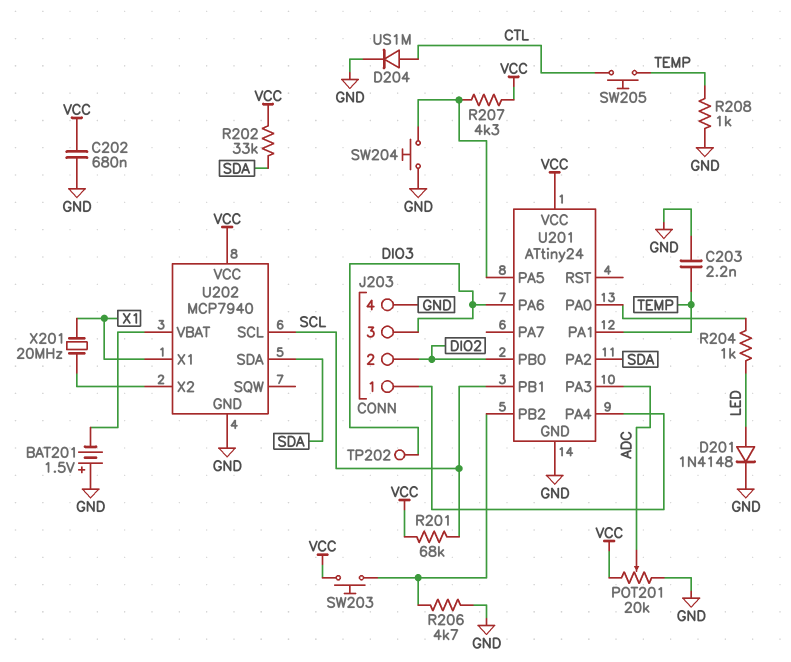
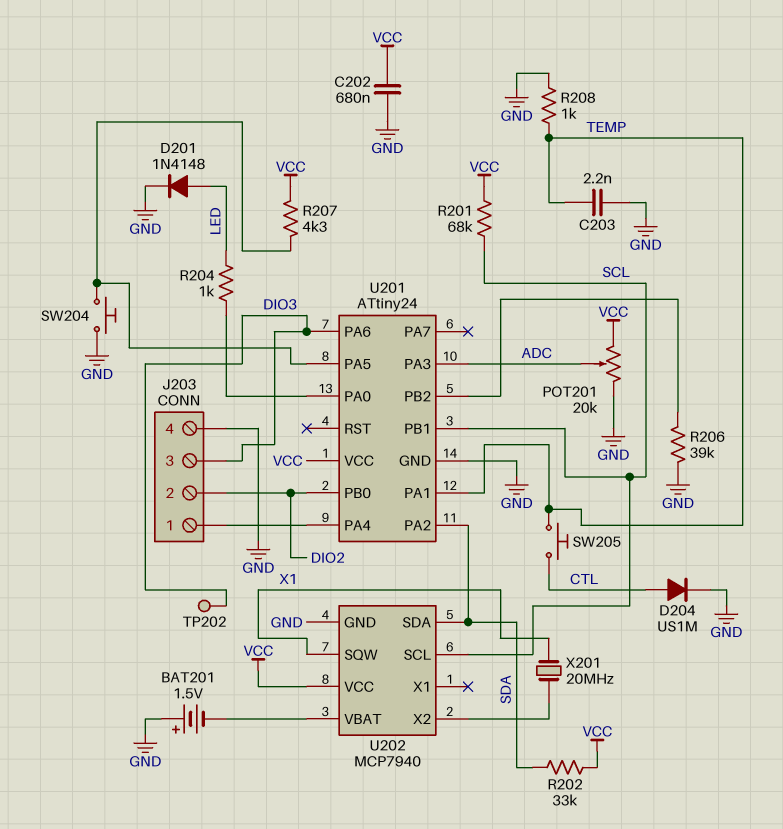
R206: 4.7k (GND, U201/PB2) -> 39k (GND, U201/PB2)
SW203: button (U201/PB2, VCC) -> none
U202 pin SQW: none -> X1
U202 pin X1: X1 -> none

